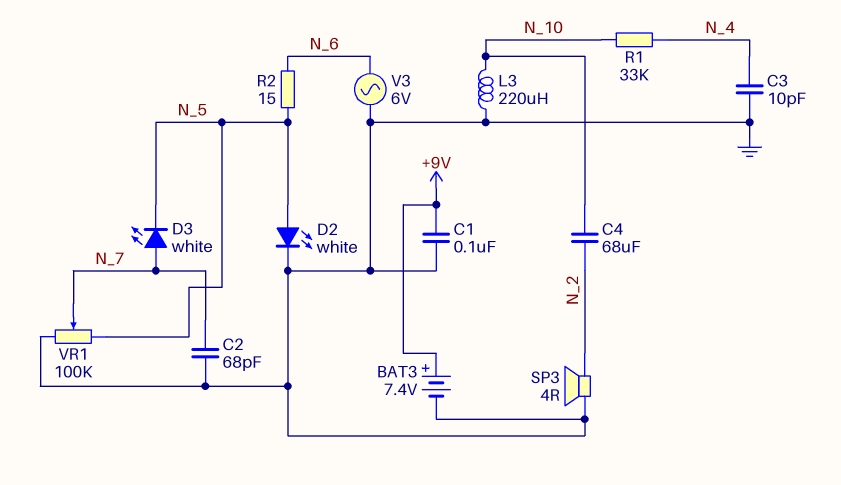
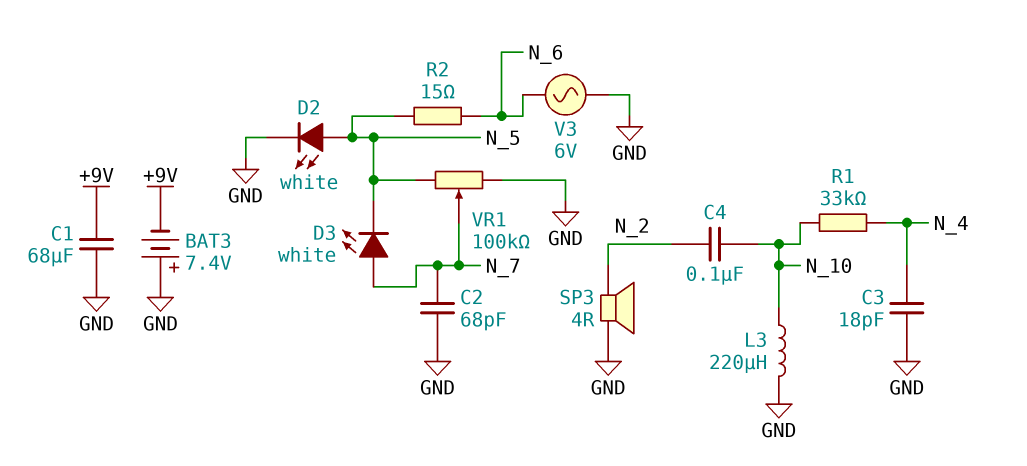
BAT3: 7.4V (plus +9V, minus GND) -> 7.4V (plus GND, minus +9V)
C1: 100nF (+9V, GND) -> 68uF (+9V, GND)
C3: 10pF (GND, N_4) -> 18pF (GND, N_4)
C4: 68uF (N_2, N_10) -> 100nF (N_2, N_10)

